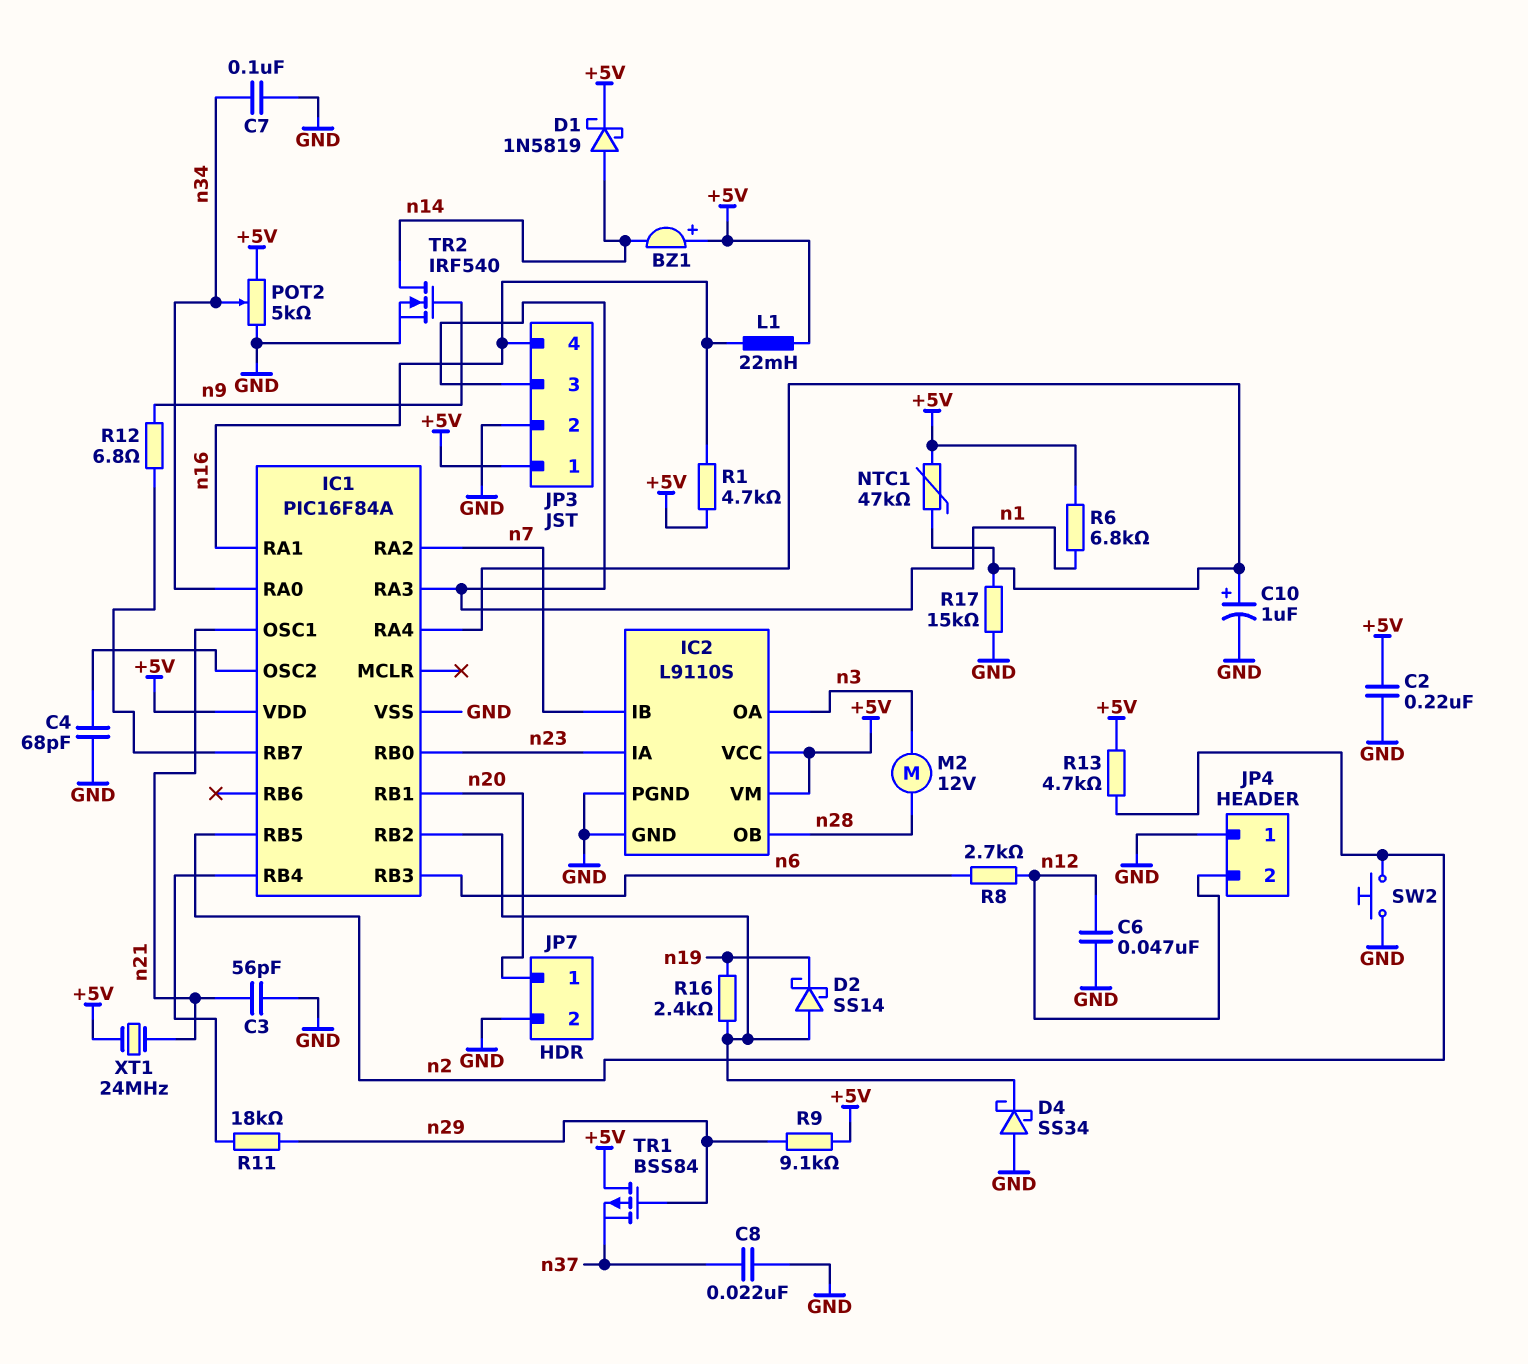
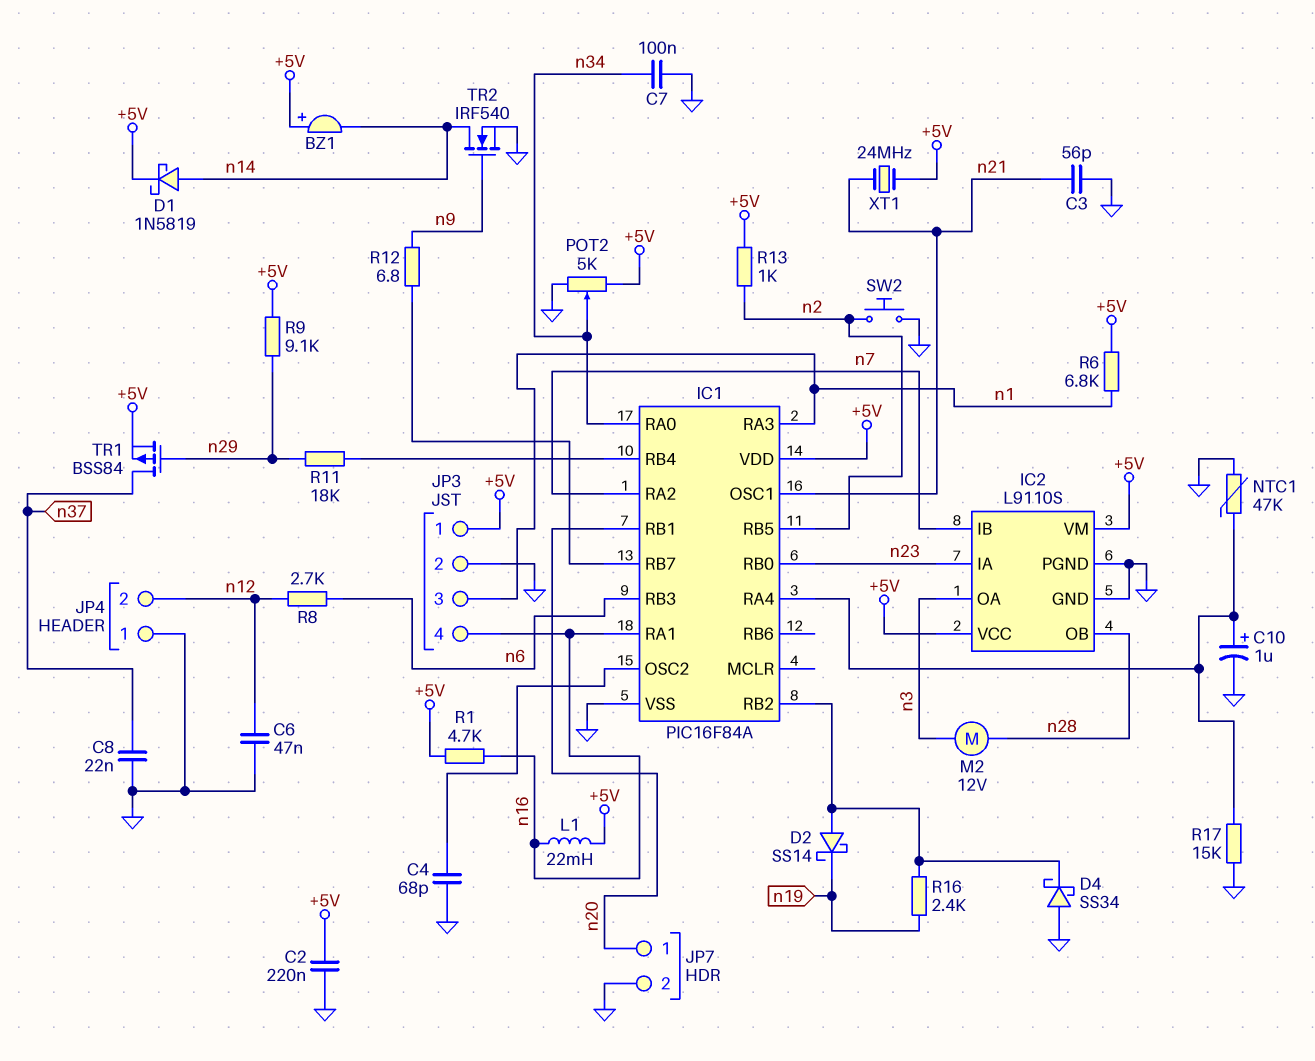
NTC1: 47k (+5V, IC1/RA4) -> 47k (GND, IC1/RA4)
R13: 4.7k (+5V, n2) -> 1k (+5V, n2)
TR1: PMOS BSS84 (G n29, D +5V, S n37) -> PMOS BSS84 (G n29, D n37, S +5V)

